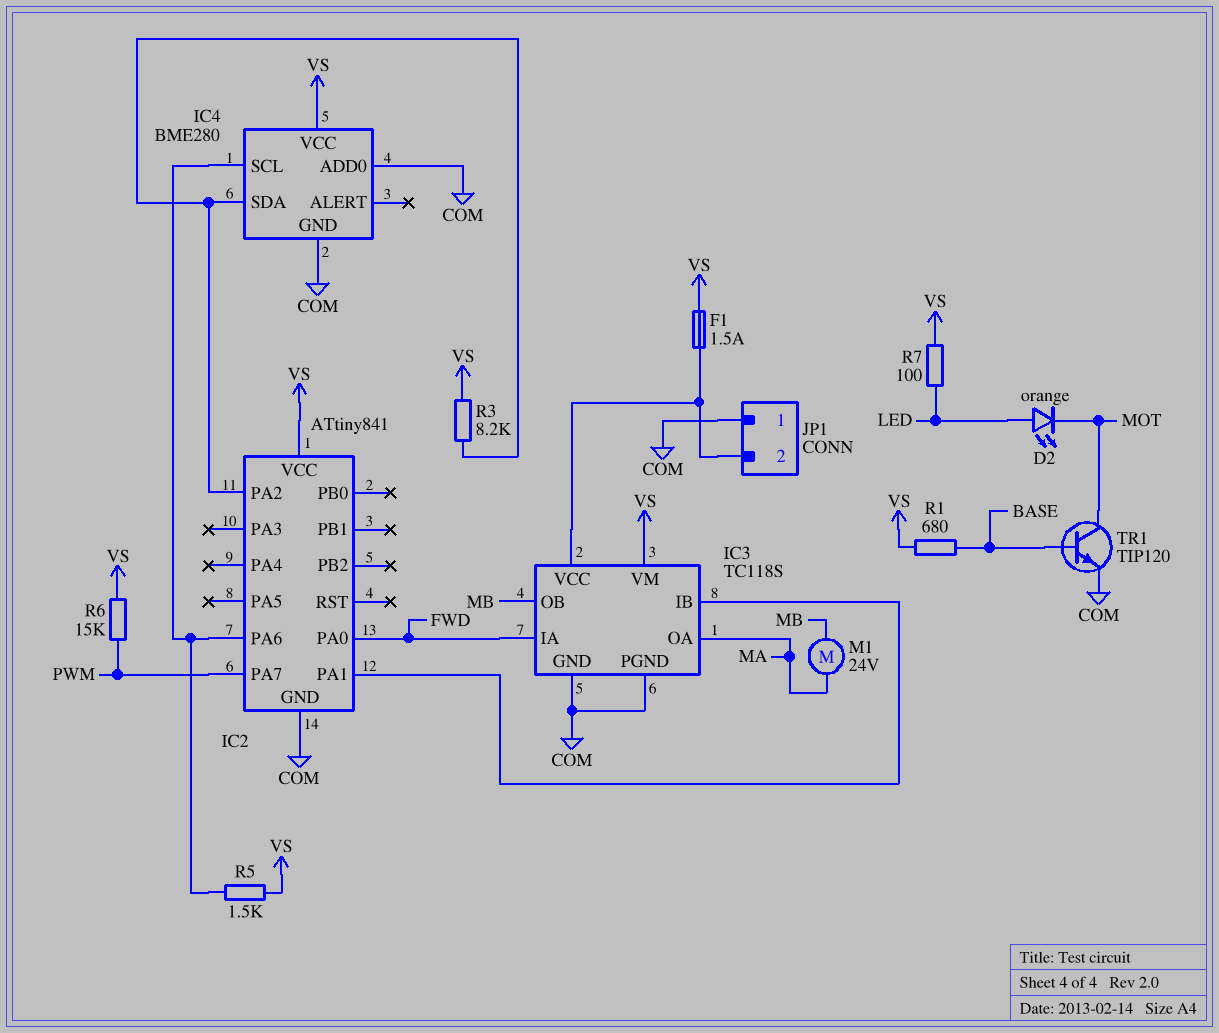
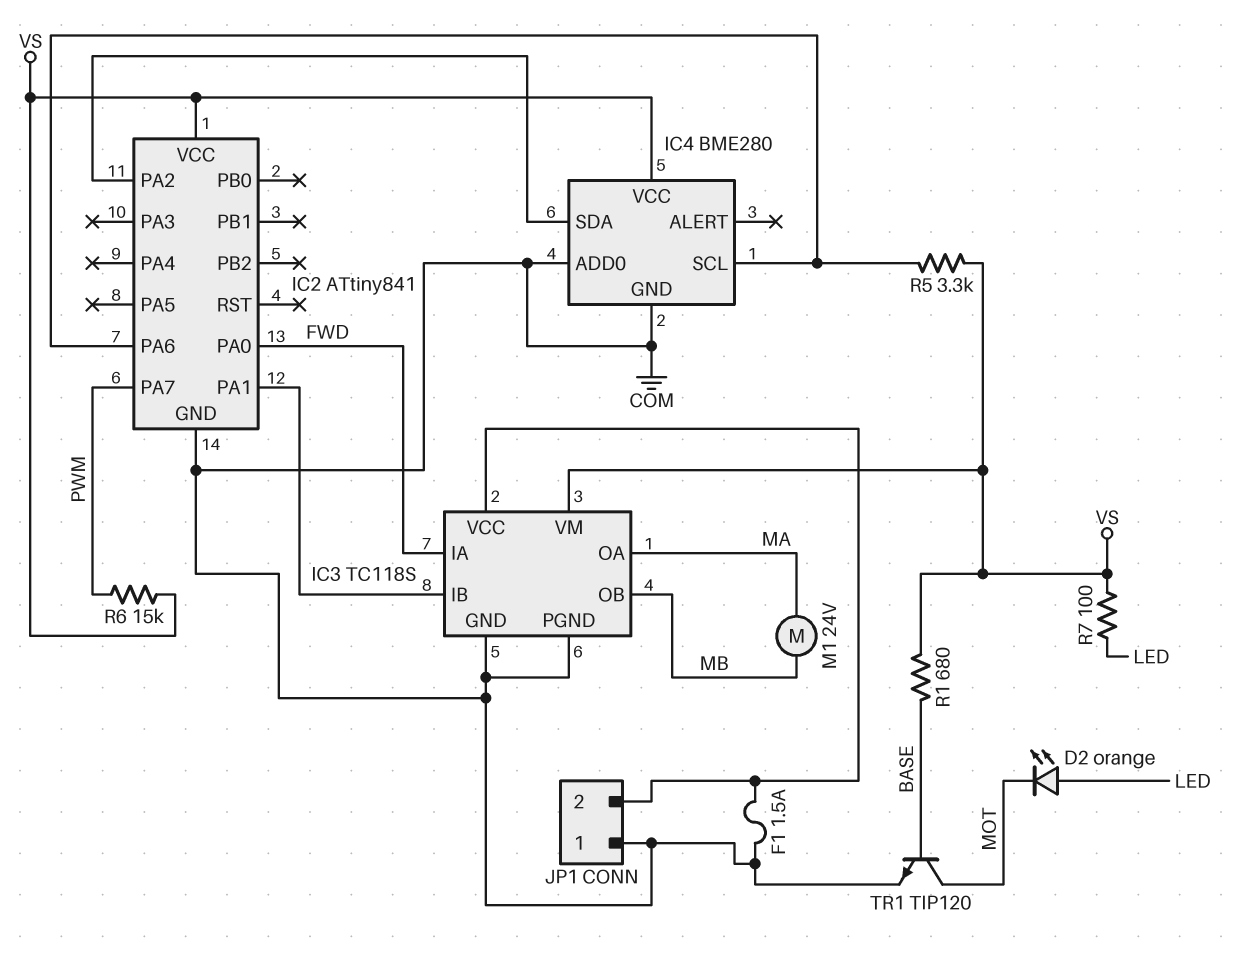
F1: 1.5A (IC3/VCC, VS) -> 1.5A (COM, IC3/VCC)
R3: 8.2k (IC2/PA2, VS) -> none
R5: 1.5k (IC2/PA6, VS) -> 3.3k (IC2/PA6, VS)

